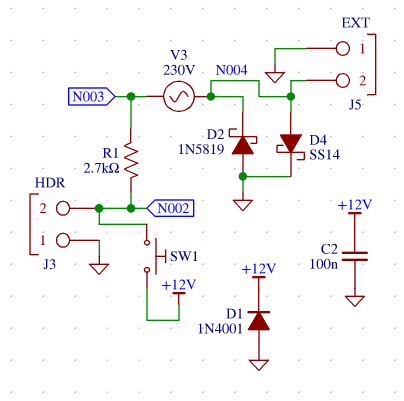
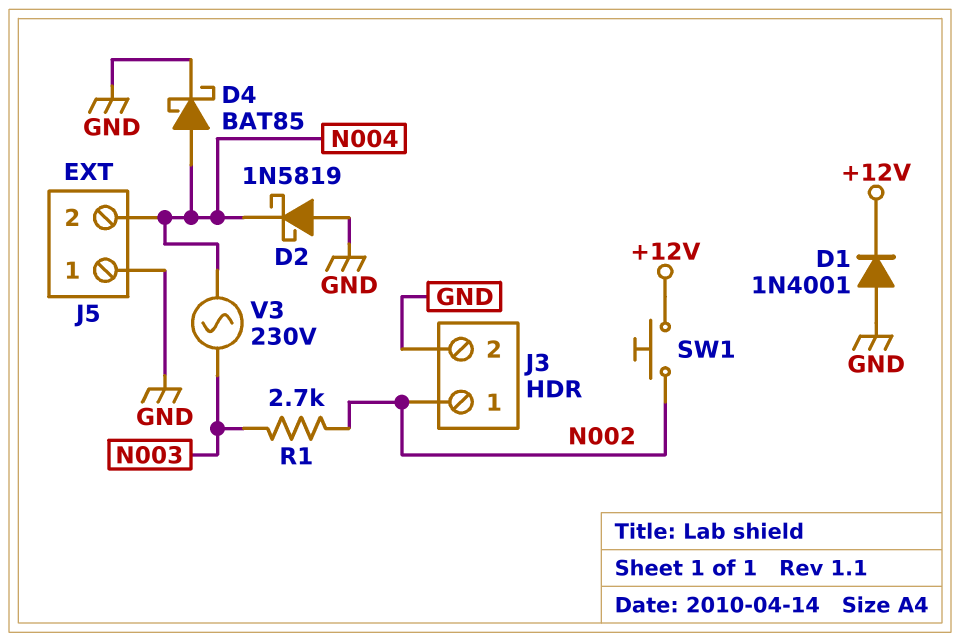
C2: 100nF (+12V, GND) -> none
D4: schottky SS14 (A N004, K GND) -> schottky BAT85 (A N004, K GND)
J3 pin 1: GND -> N002
J3 pin 2: N002 -> GND

